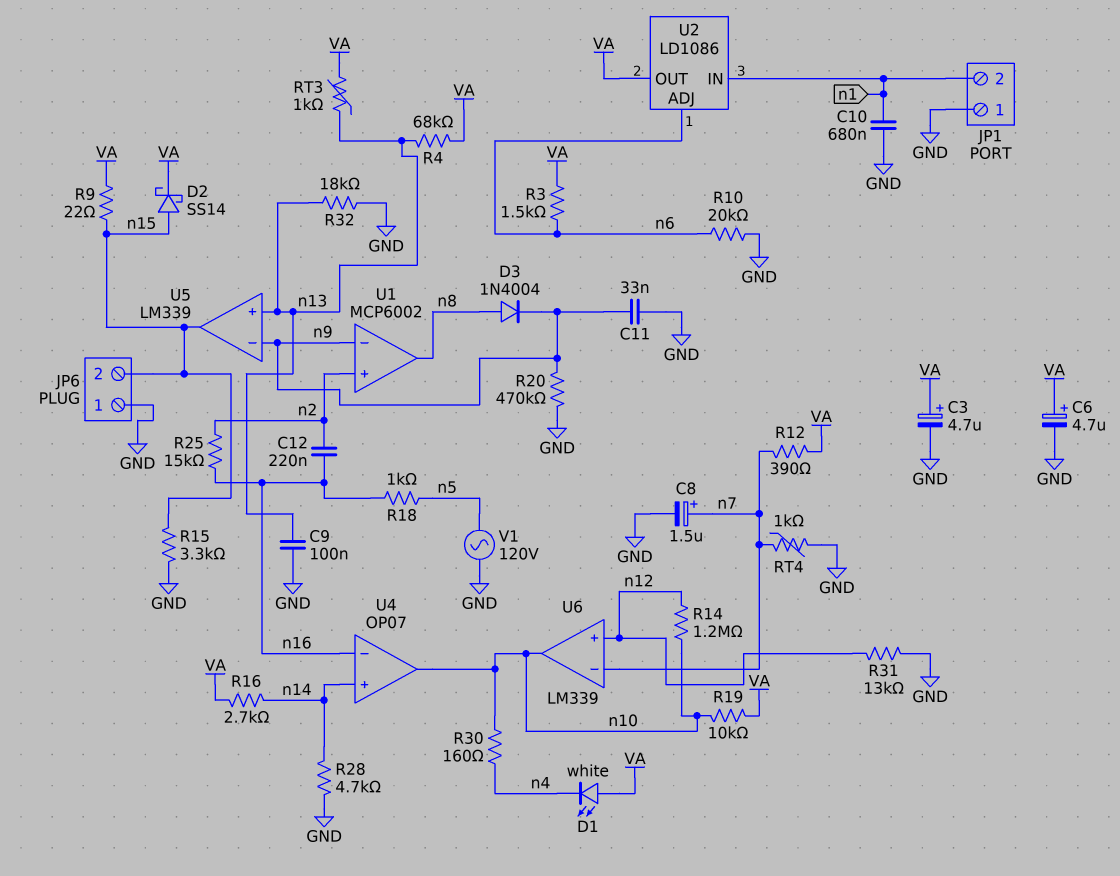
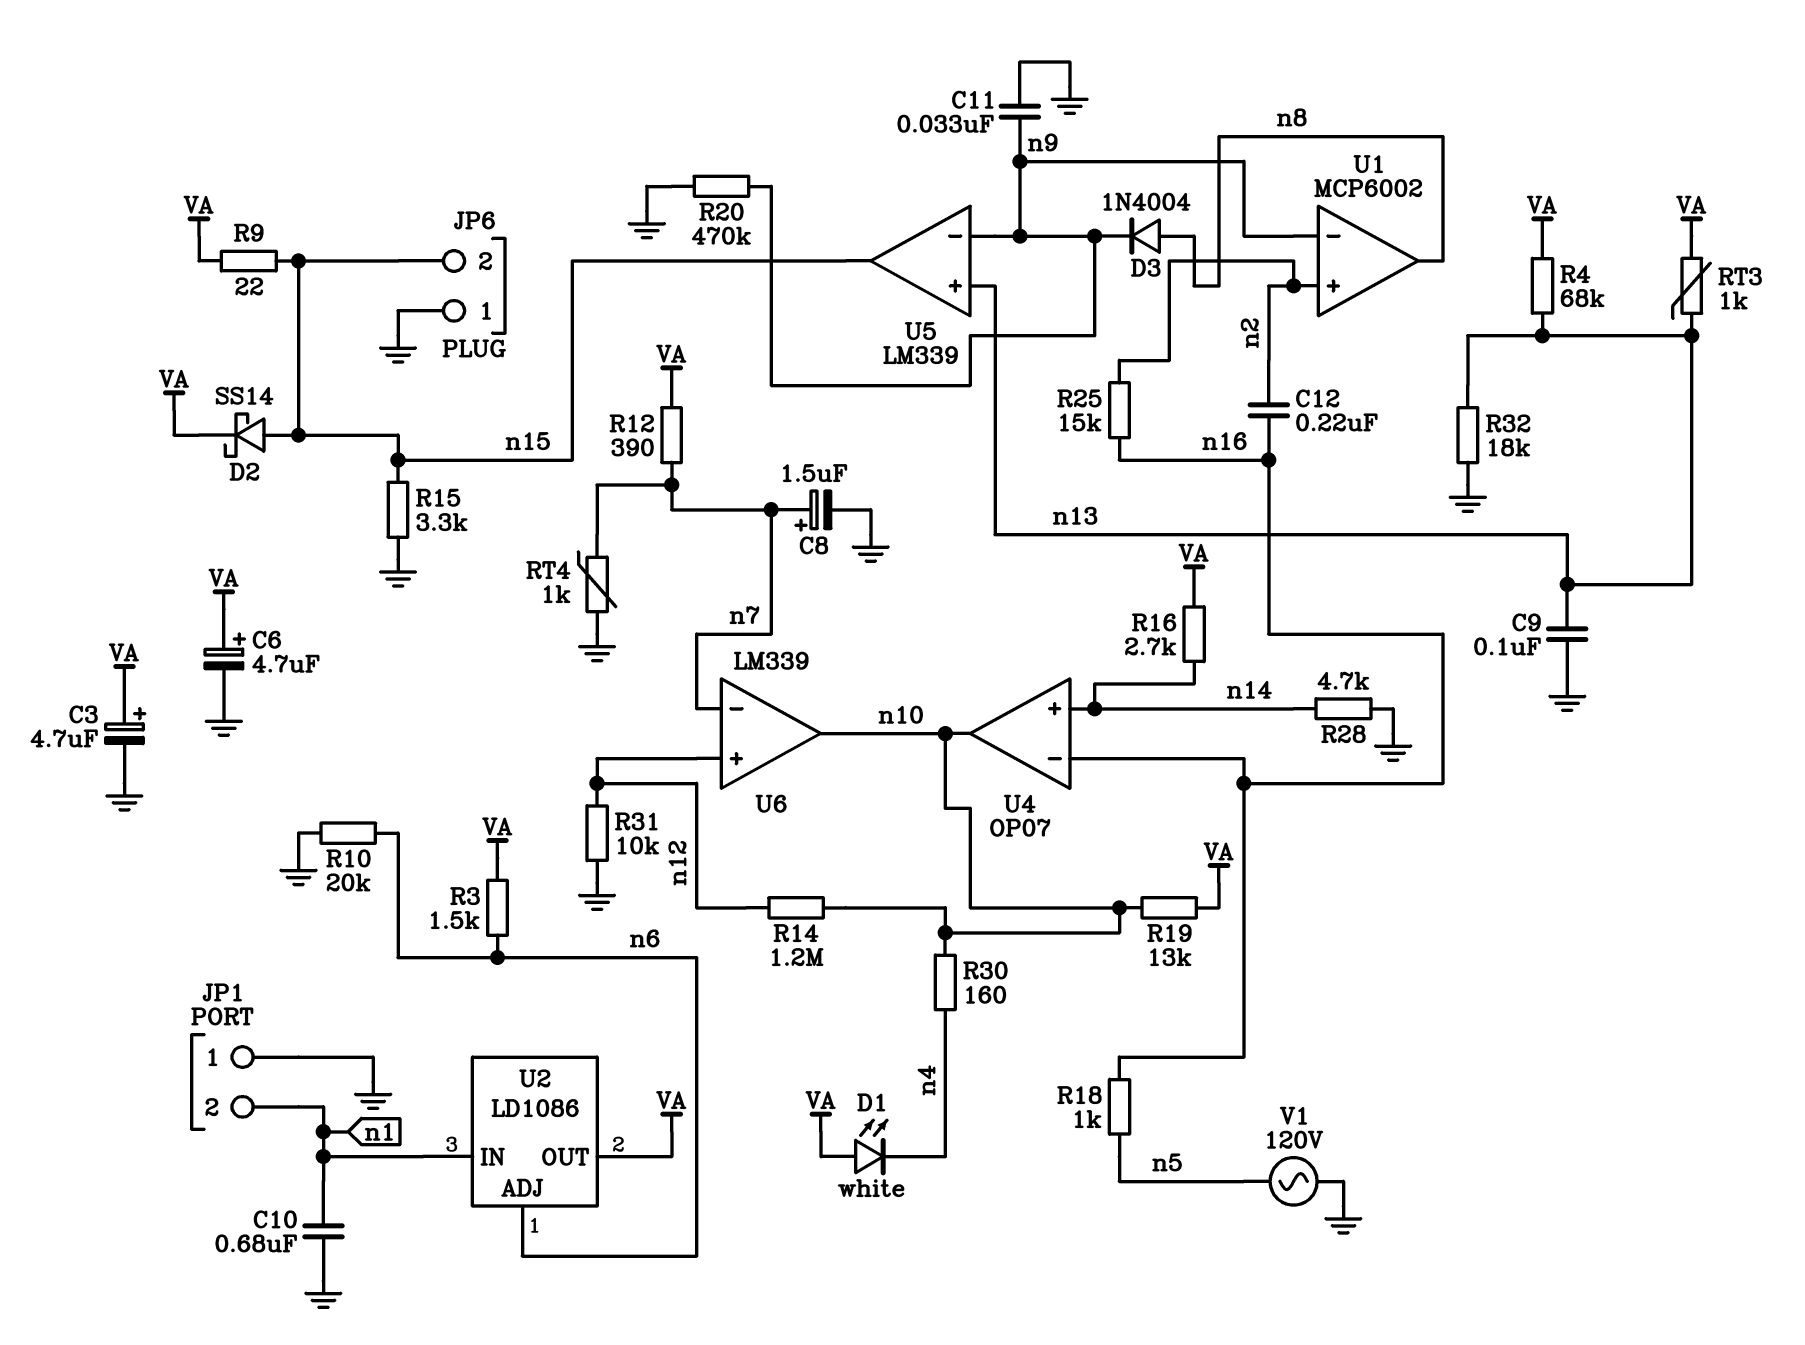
R19: 10k (VA, n10) -> 13k (VA, n10)
R31: 13k (GND, n12) -> 10k (GND, n12)

